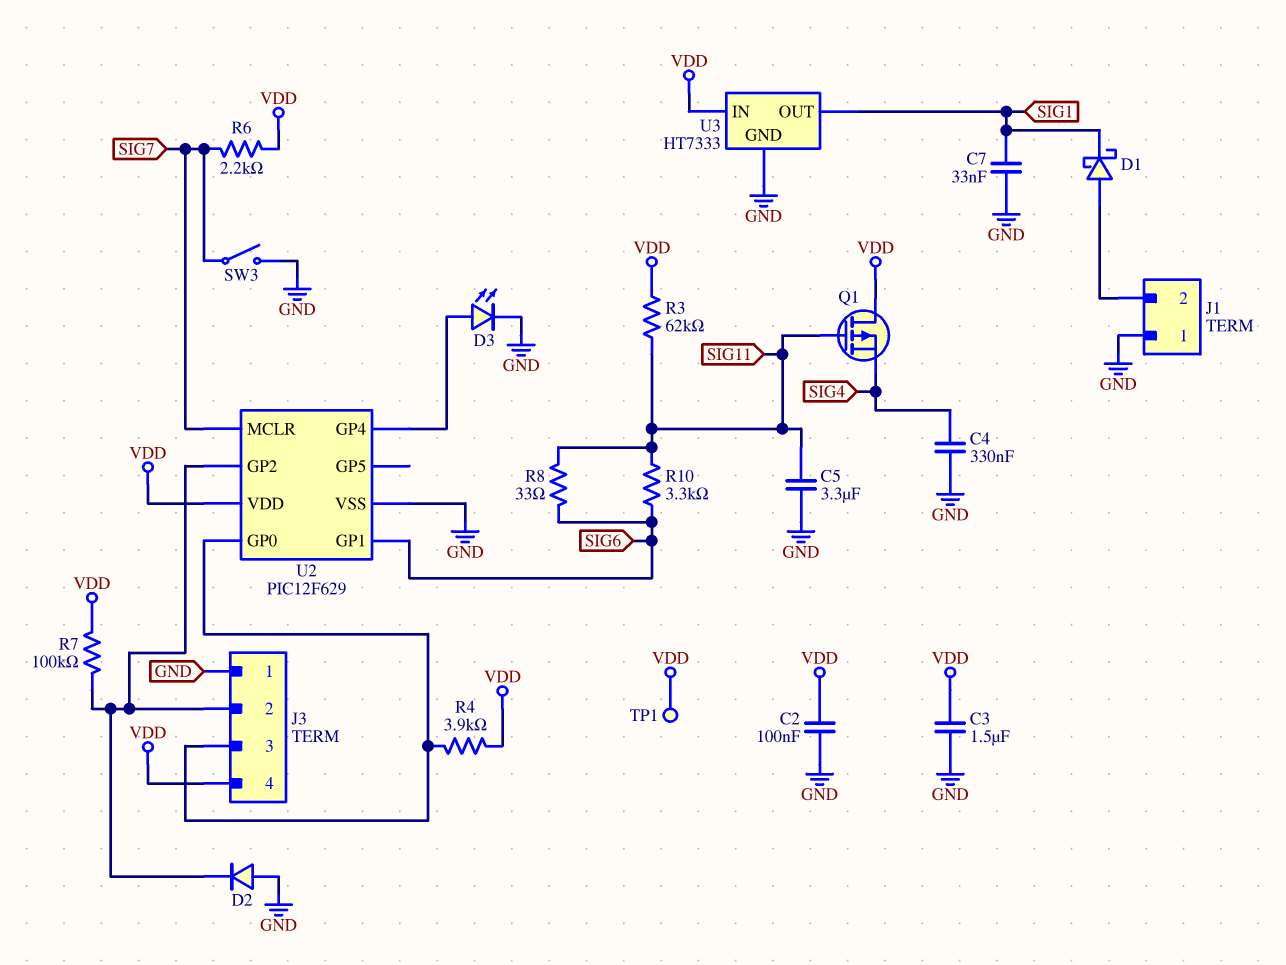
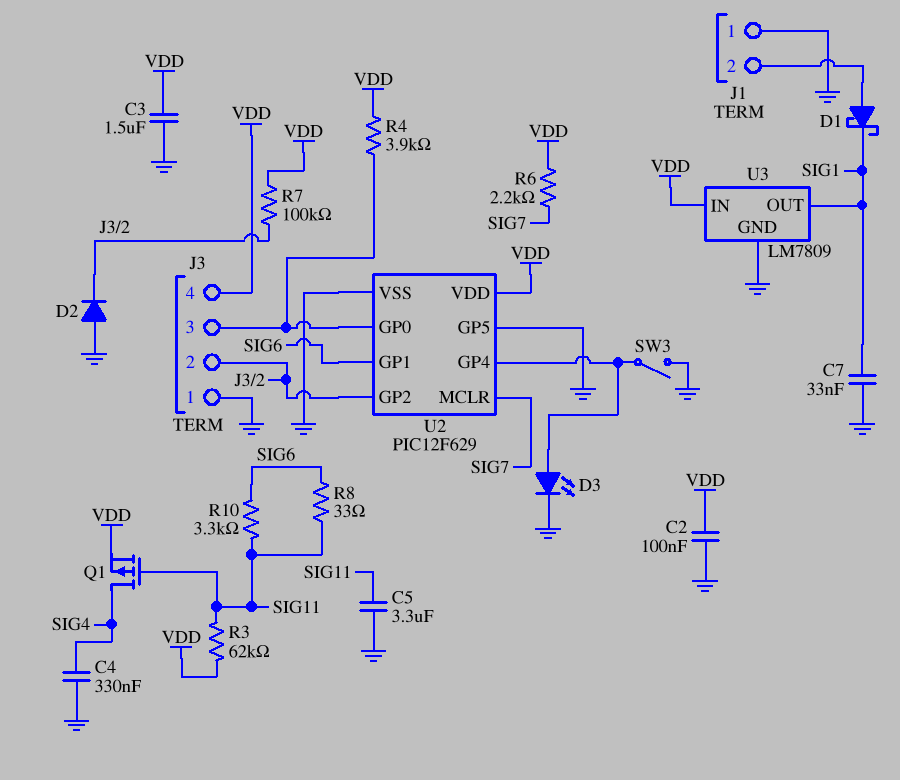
Q1: PMOS (G SIG11, D VDD, S SIG4) -> PMOS (G SIG11, D SIG4, S VDD)
SW3: switch (GND, SIG7) -> switch (GND, U2/GP4)
TP1: test point (VDD) -> none
U2 pin GP5: none -> GND
U3: HT7333 -> LM7809

